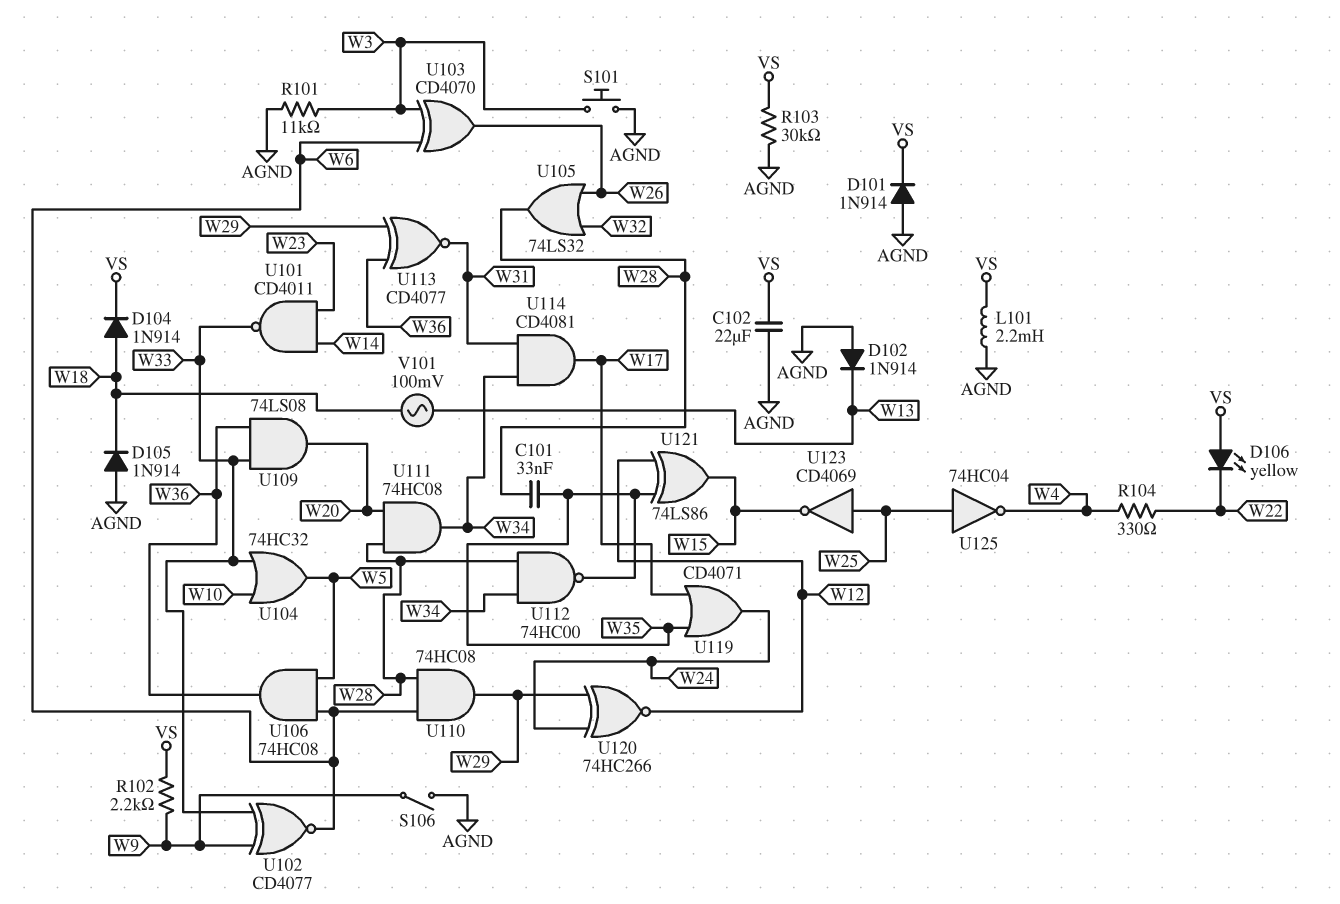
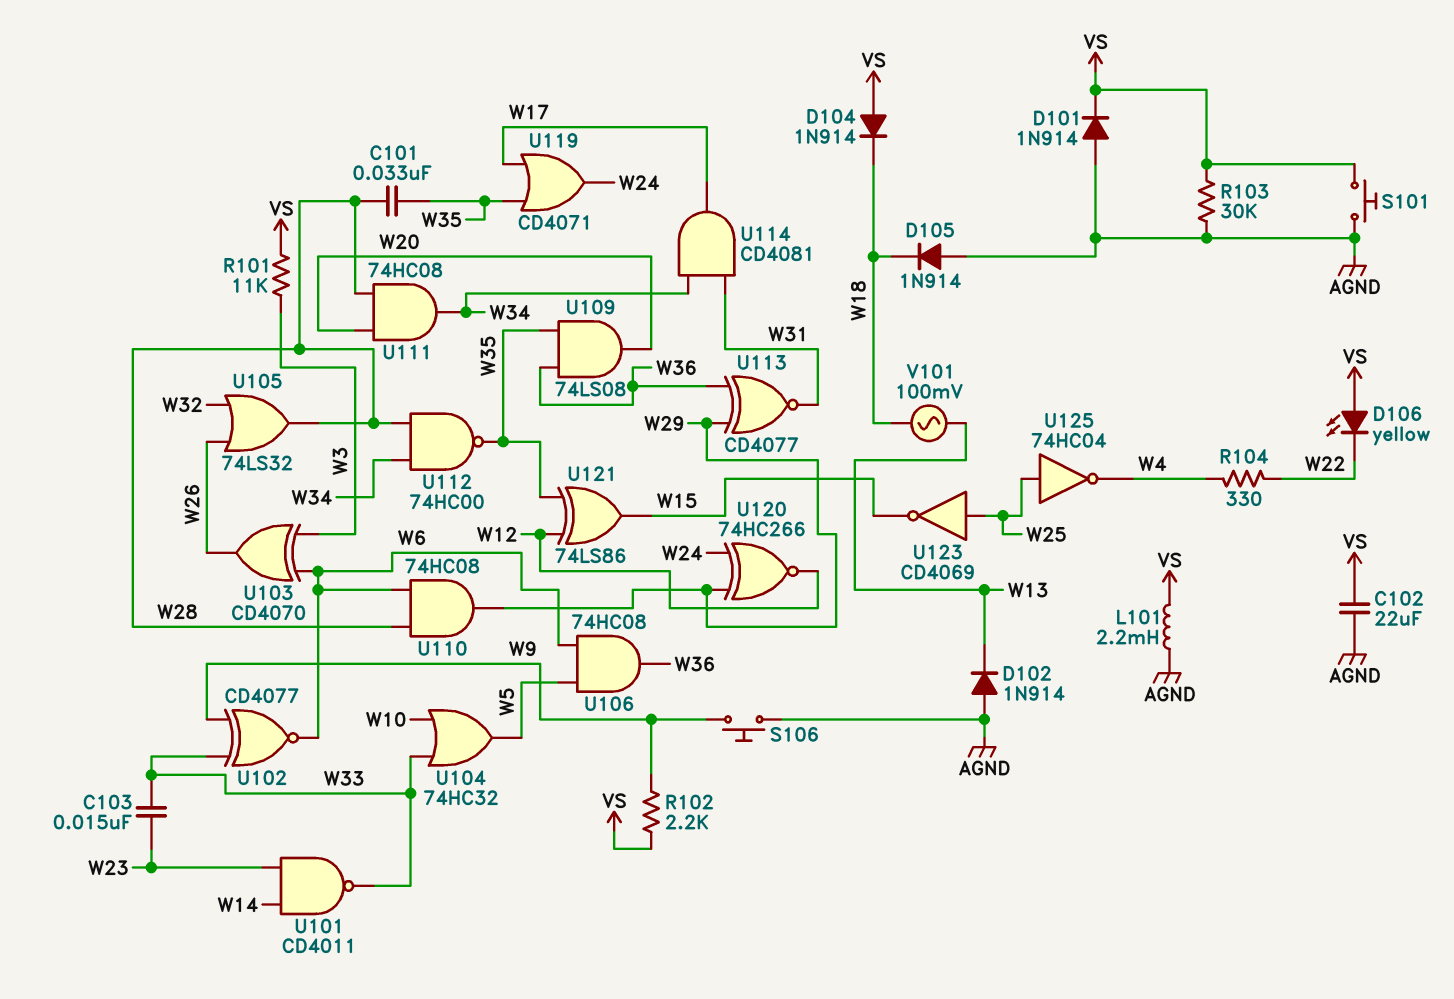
C103: none -> 15nF (W23, W33)
D104: diode 1N914 (A W18, K VS) -> diode 1N914 (A VS, K W18)
R101: 11k (AGND, W3) -> 11k (VS, W3)
S101: button (AGND, W3) -> button (AGND, VS)
S106: switch (AGND, W9) -> button (AGND, W9)
U109: AND 74LS08 (in W33, in W36, out W20) -> AND 74LS08 (in W35, in W36, out W20)

